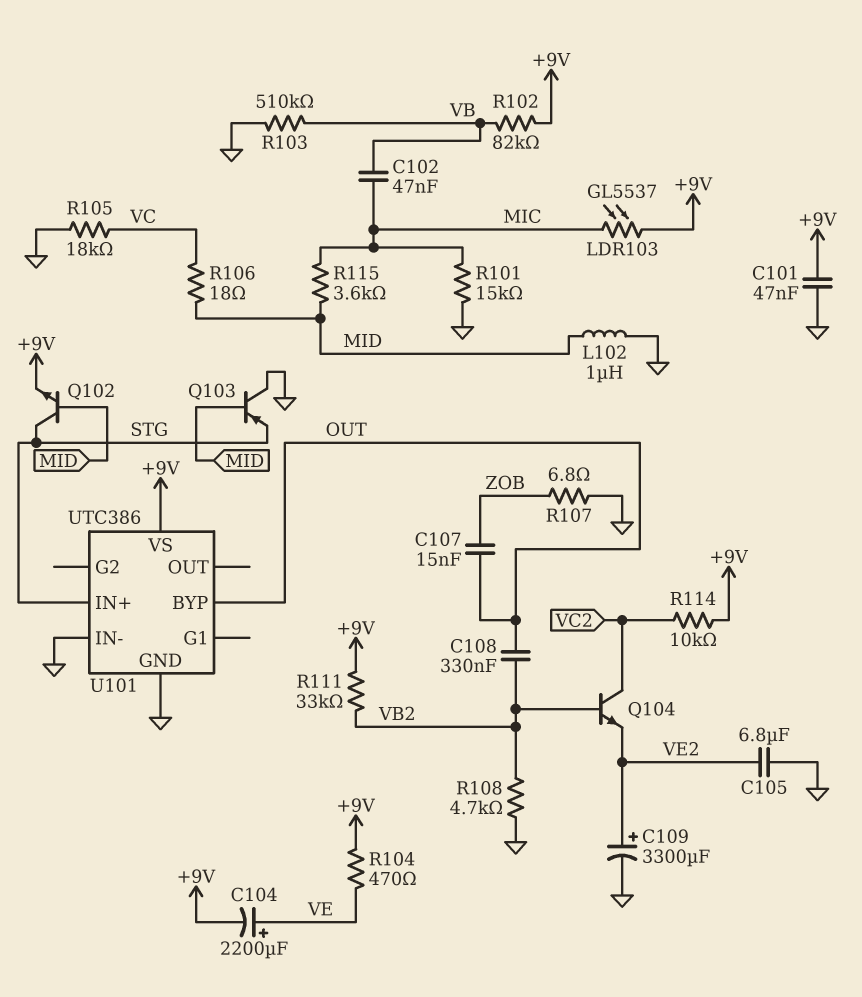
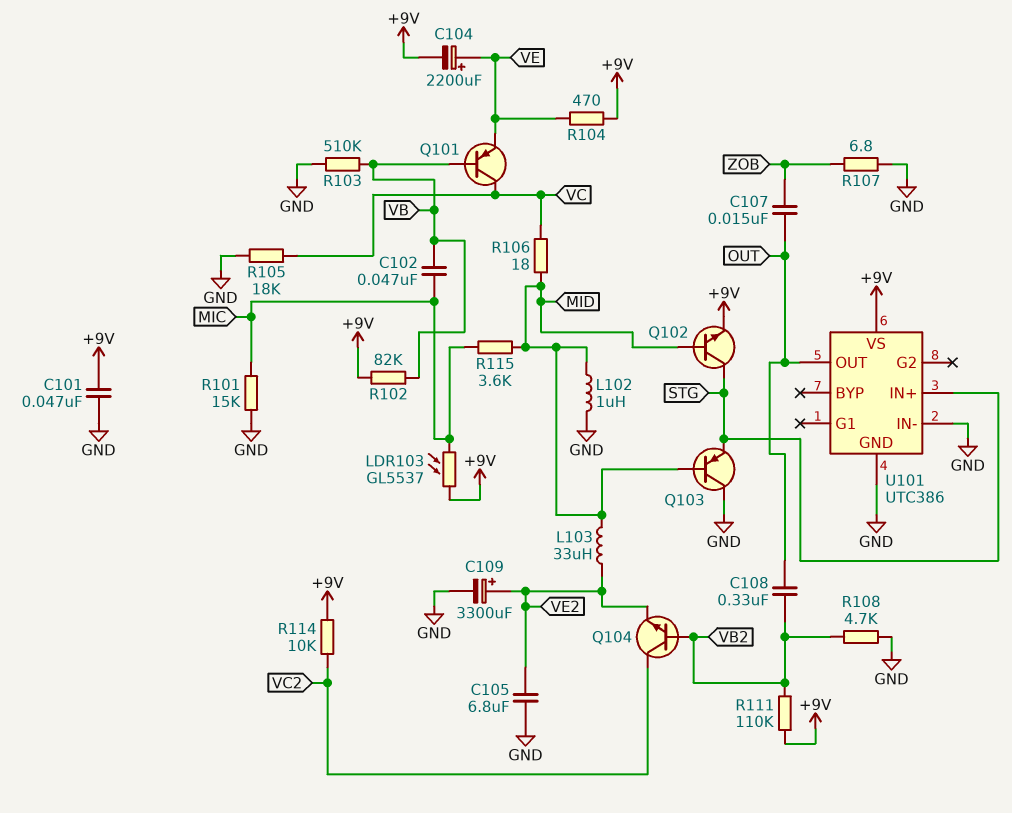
L103: none -> 33uH (MID, VE2)
Q101: none -> PNP (B VB, C VC, E VE)
R111: 33k (+9V, VB2) -> 110k (+9V, VB2)
U101 pin BYP: OUT -> none
U101 pin OUT: none -> OUT

